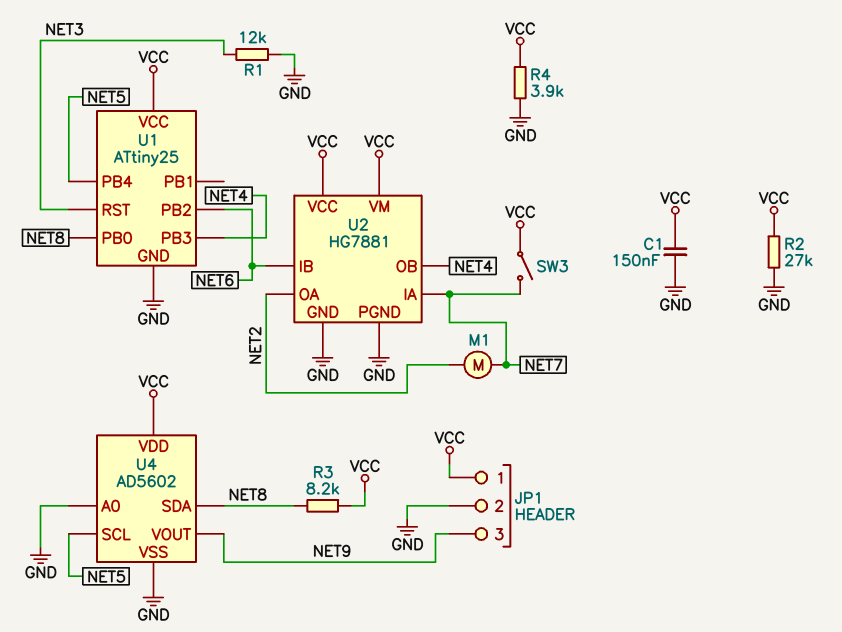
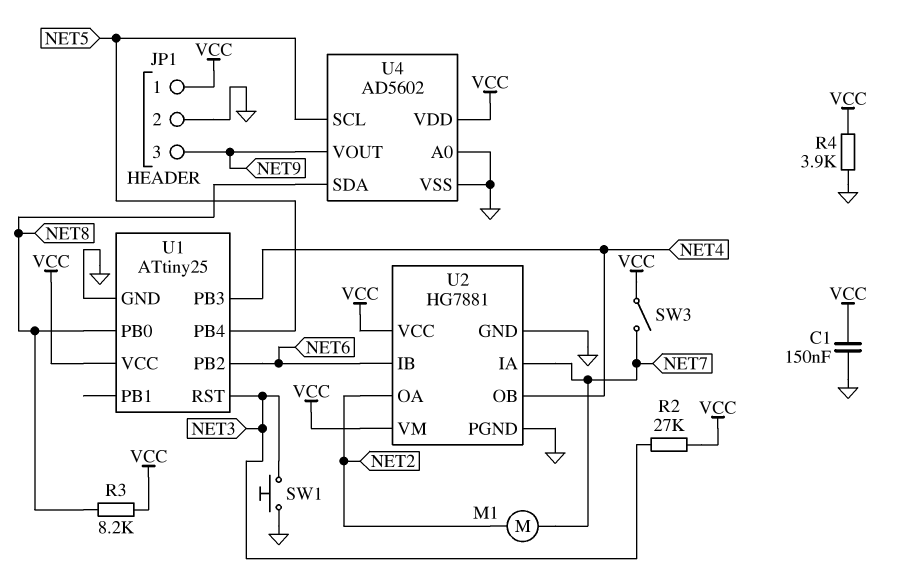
R1: 12k (GND, NET3) -> none
R2: 27k (GND, VCC) -> 27k (NET3, VCC)
SW1: none -> button (GND, NET3)

